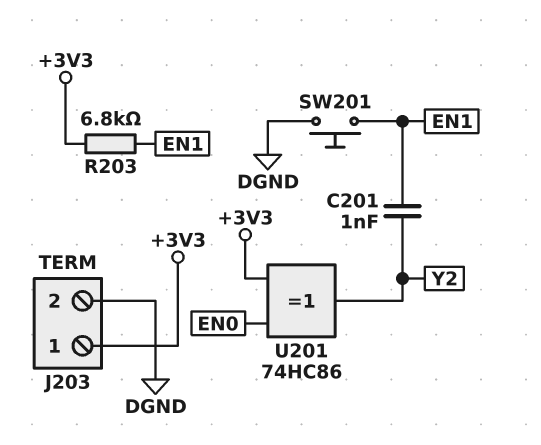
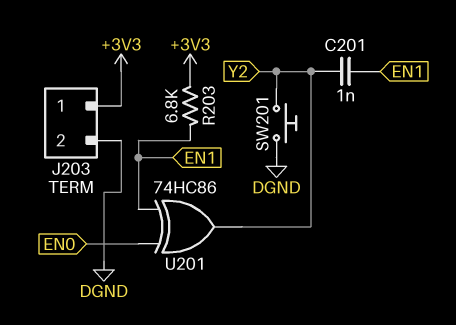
SW201: button (DGND, EN1) -> button (DGND, Y2)
U201: XOR 74HC86 (in +3V3, in EN0, out Y2) -> XOR 74HC86 (in EN0, in EN1, out Y2)

